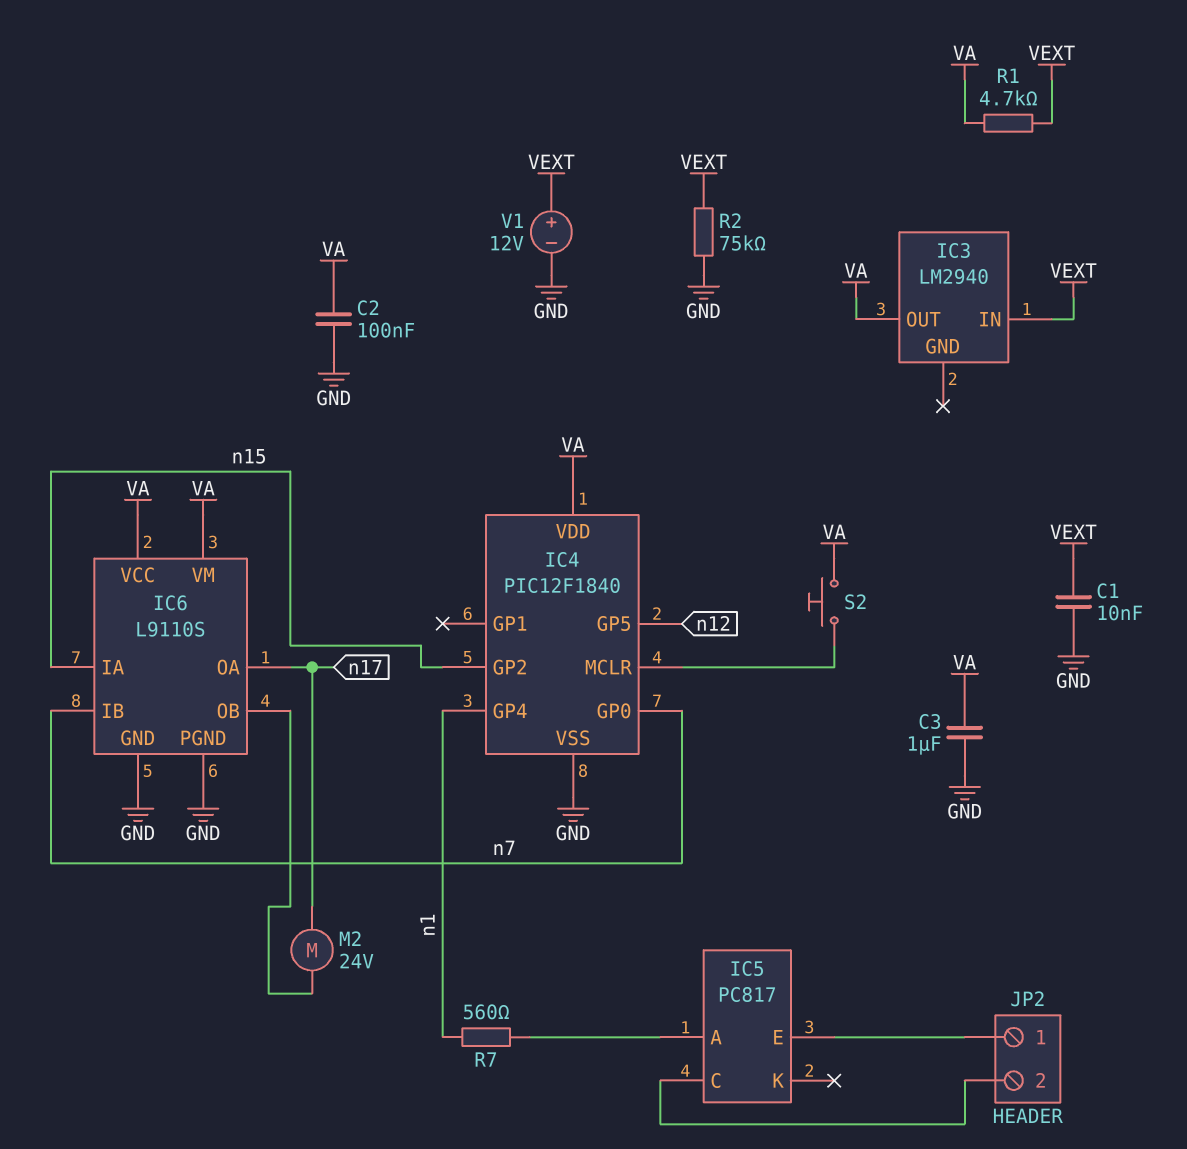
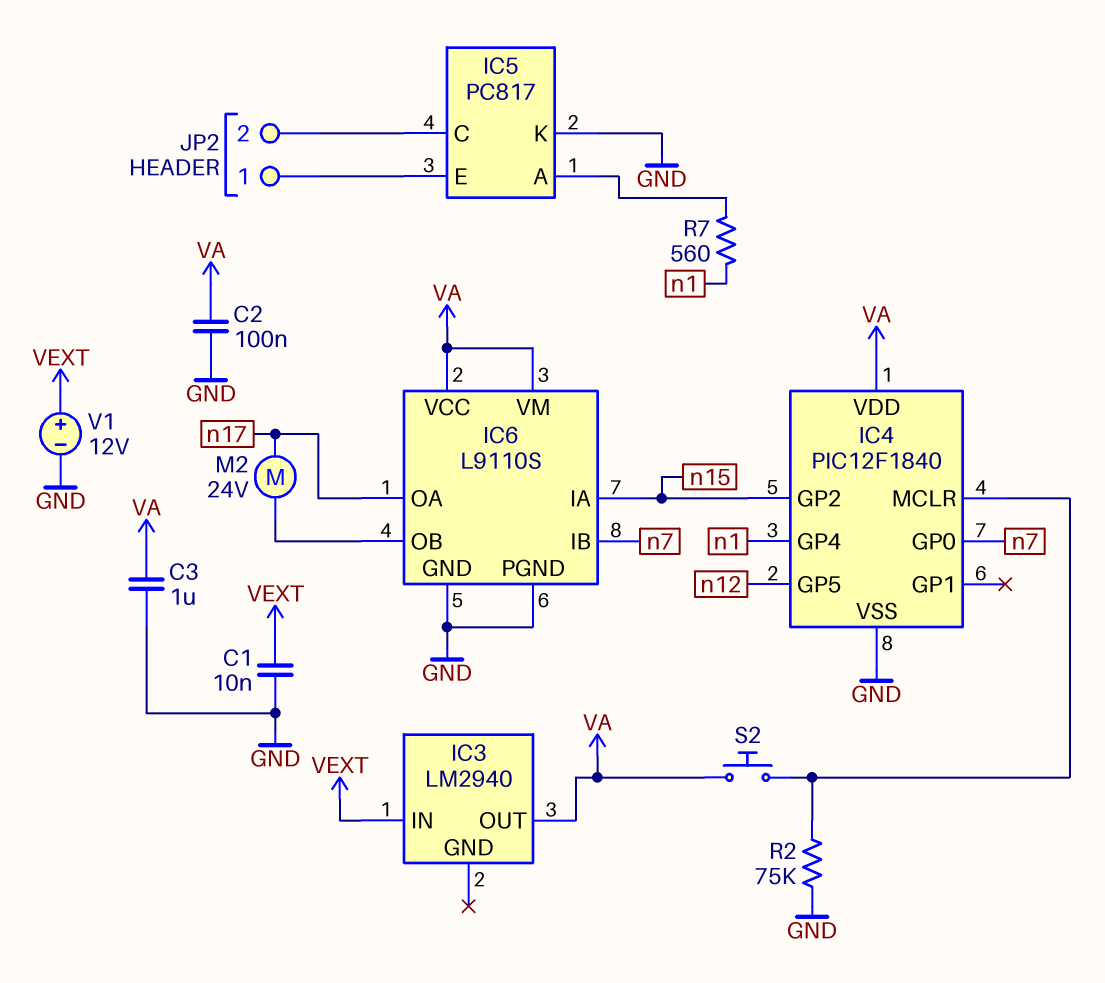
IC5 pin K: none -> GND
R1: 4.7k (VA, VEXT) -> none
R2: 75k (GND, VEXT) -> 75k (GND, IC4/MCLR)

